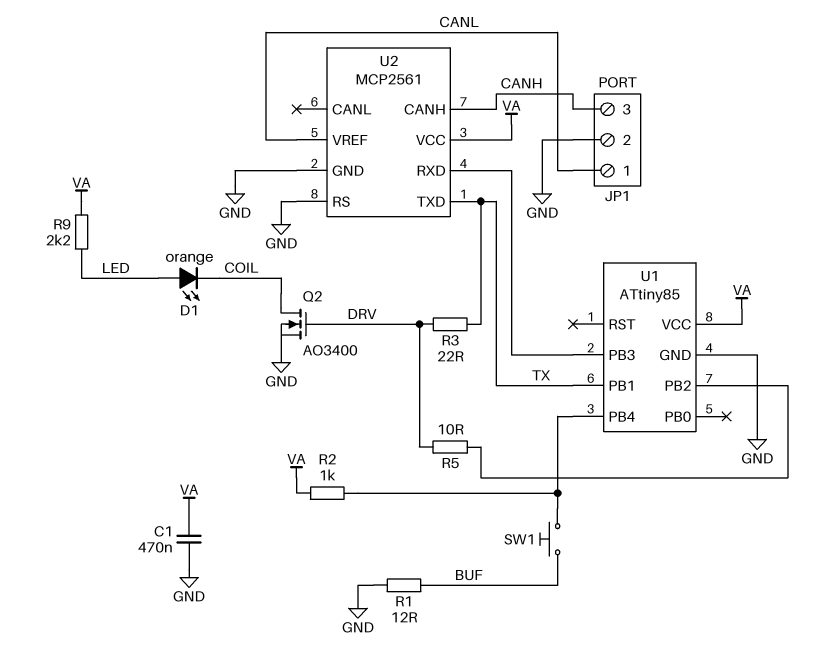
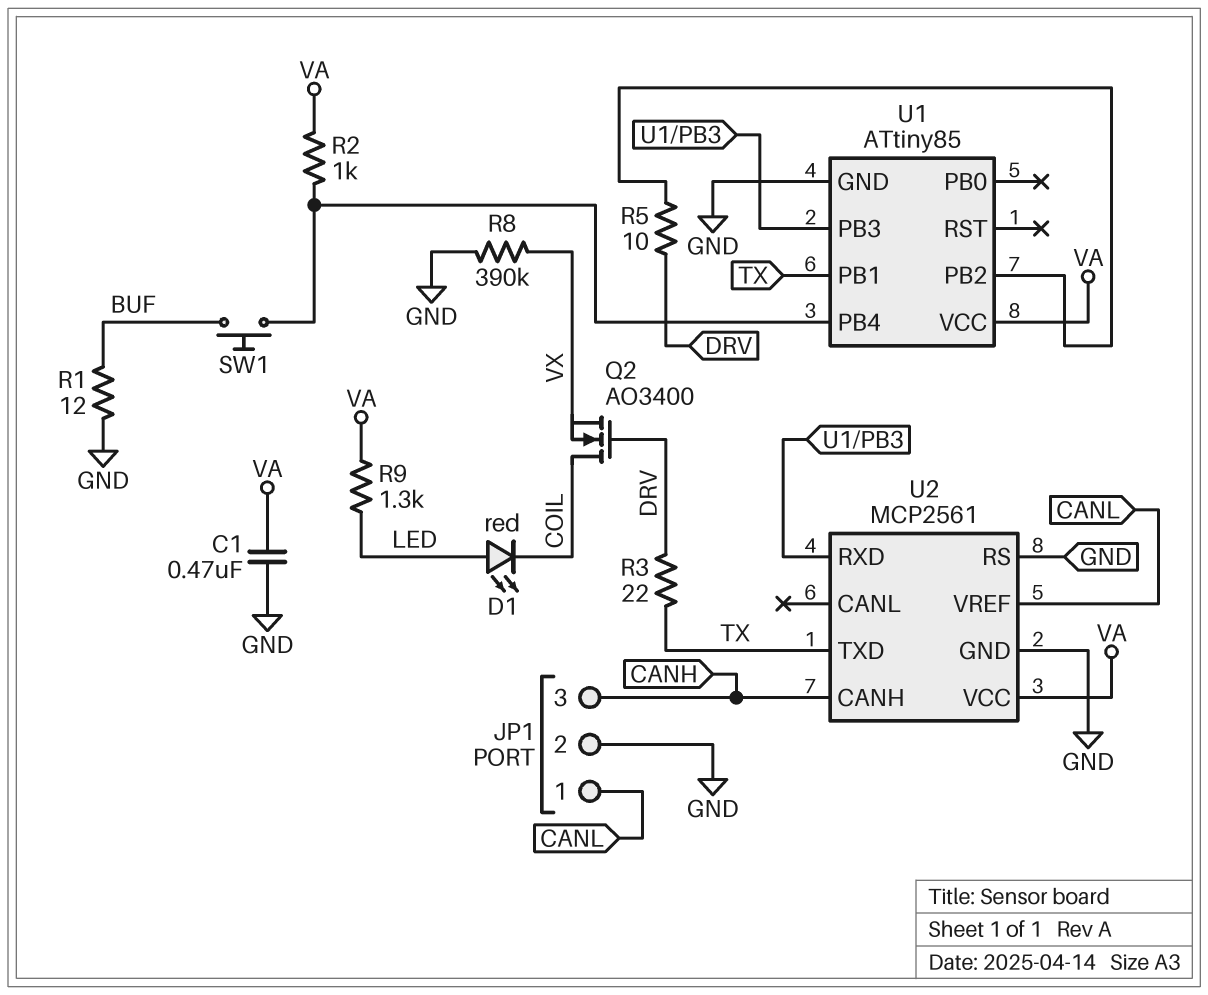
D1: LED orange (A LED, K COIL) -> LED red (A LED, K COIL)
Q2: NMOS AO3400 (G DRV, D COIL, S GND) -> NMOS AO3400 (G DRV, D COIL, S VX)
R8: none -> 390k (GND, VX)
R9: 2.2k (LED, VA) -> 1.3k (LED, VA)

